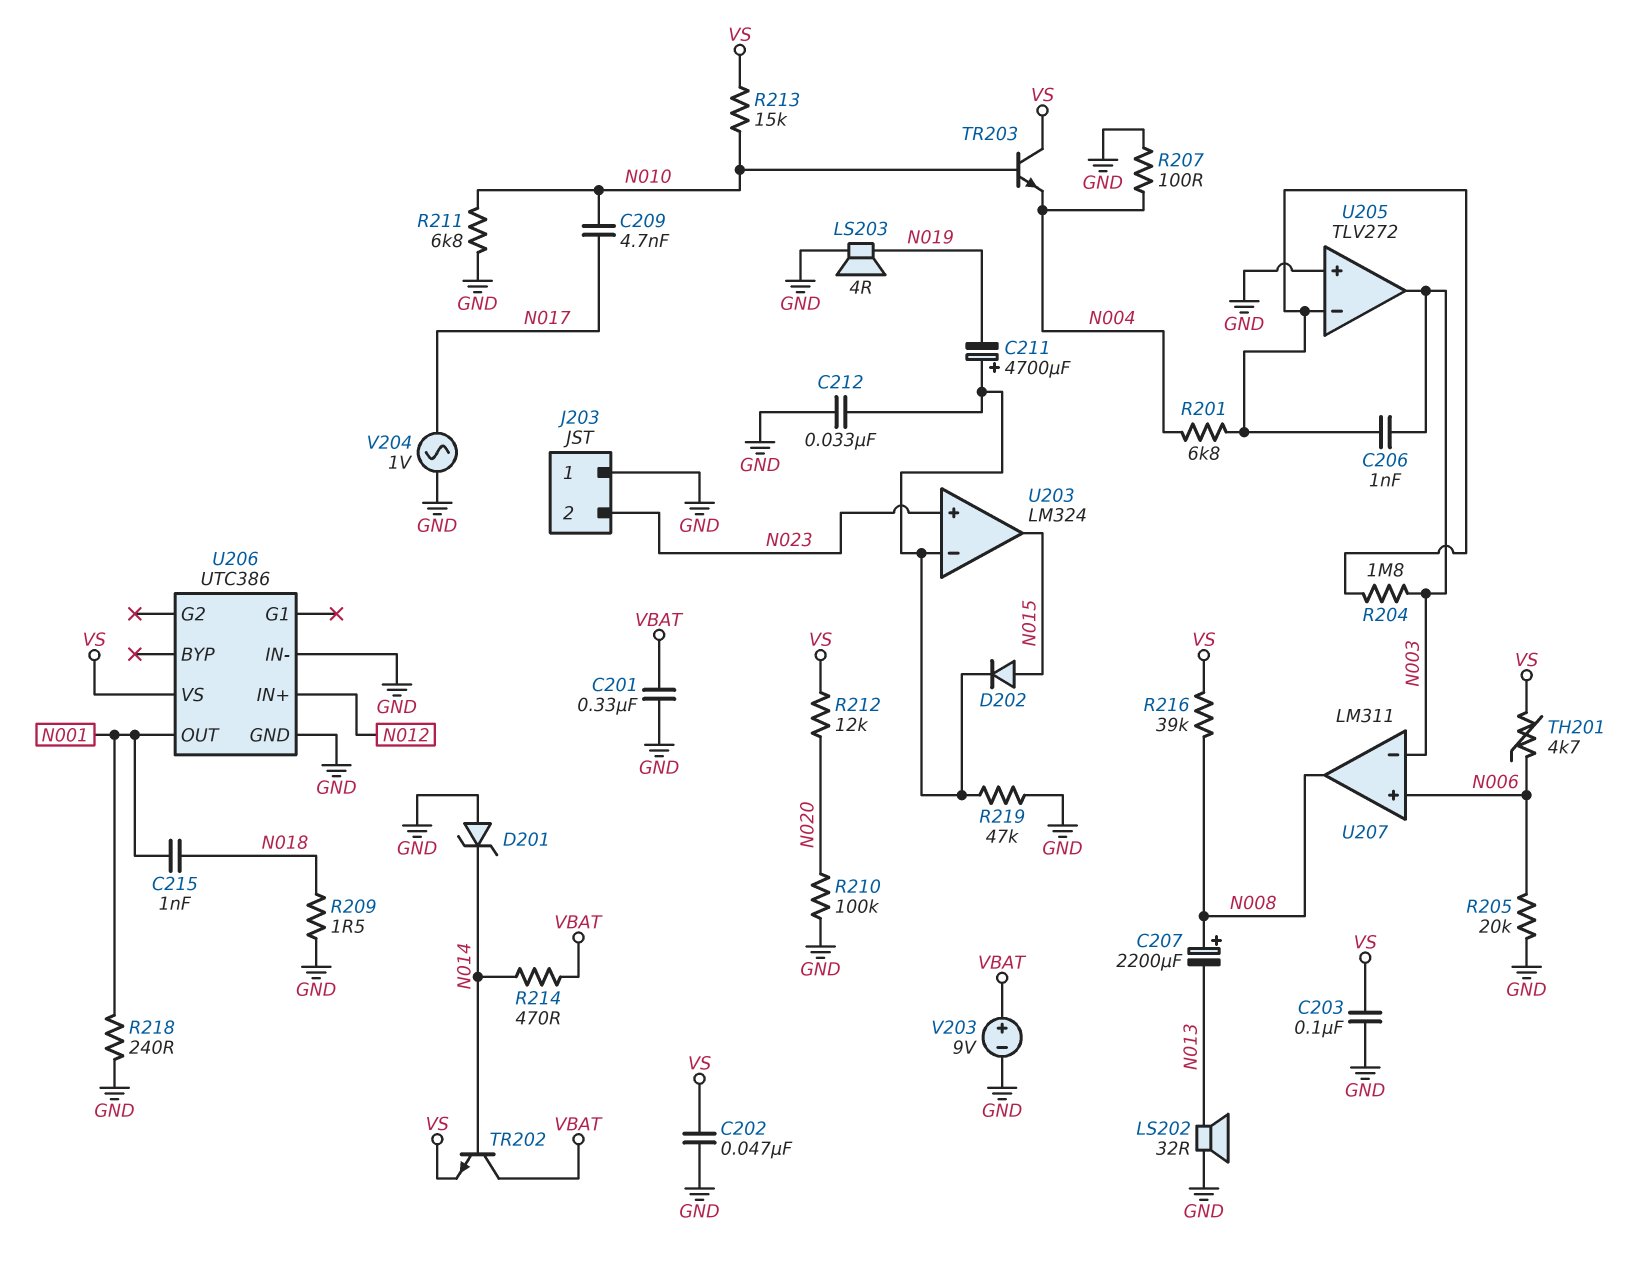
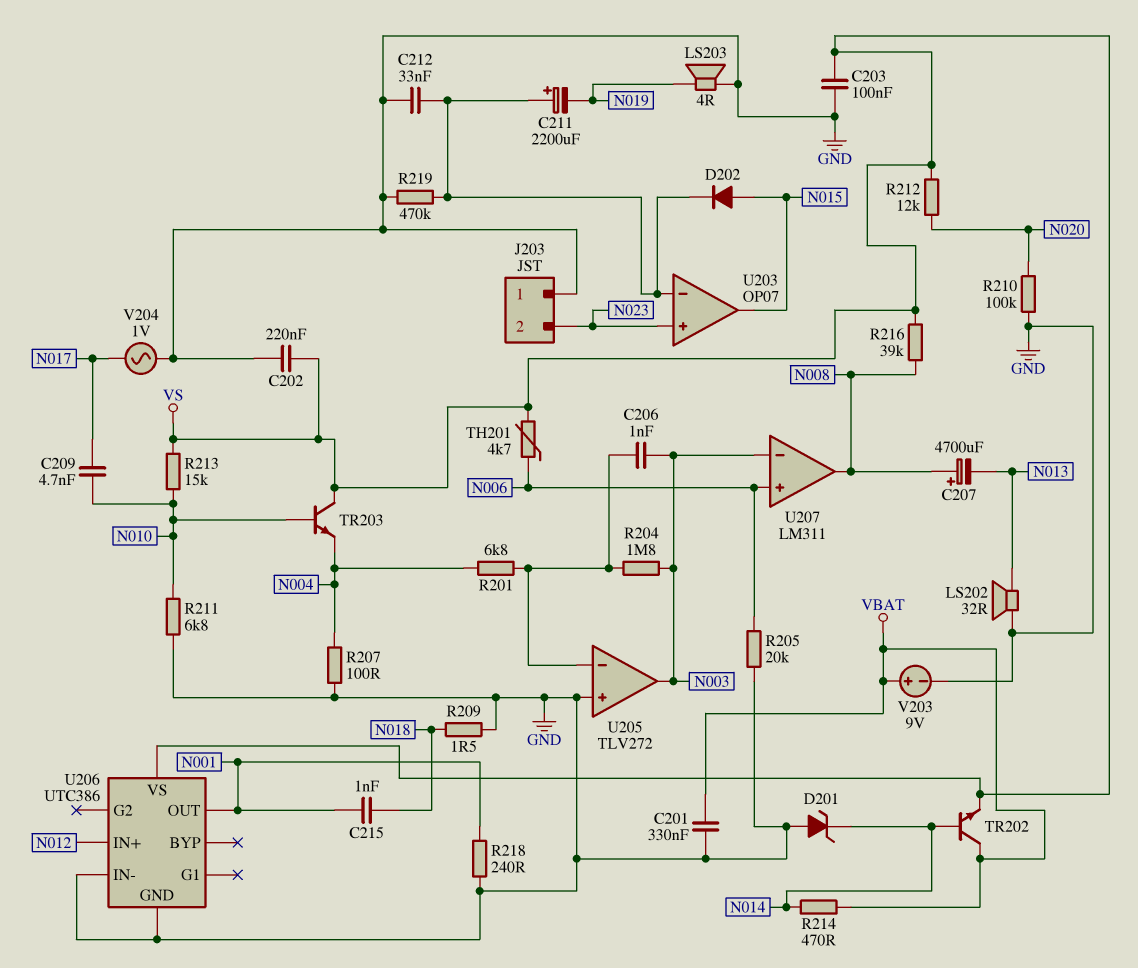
C202: 47nF (GND, VS) -> 220nF (GND, VS)
C207: 2200uF (plus N008, minus N013) -> 4700uF (plus N008, minus N013)
C211: 4700uF (plus U203/in-, minus N019) -> 2200uF (plus U203/in-, minus N019)
R219: 47k (GND, U203/in-) -> 470k (GND, U203/in-)
U203: LM324 -> OP07

